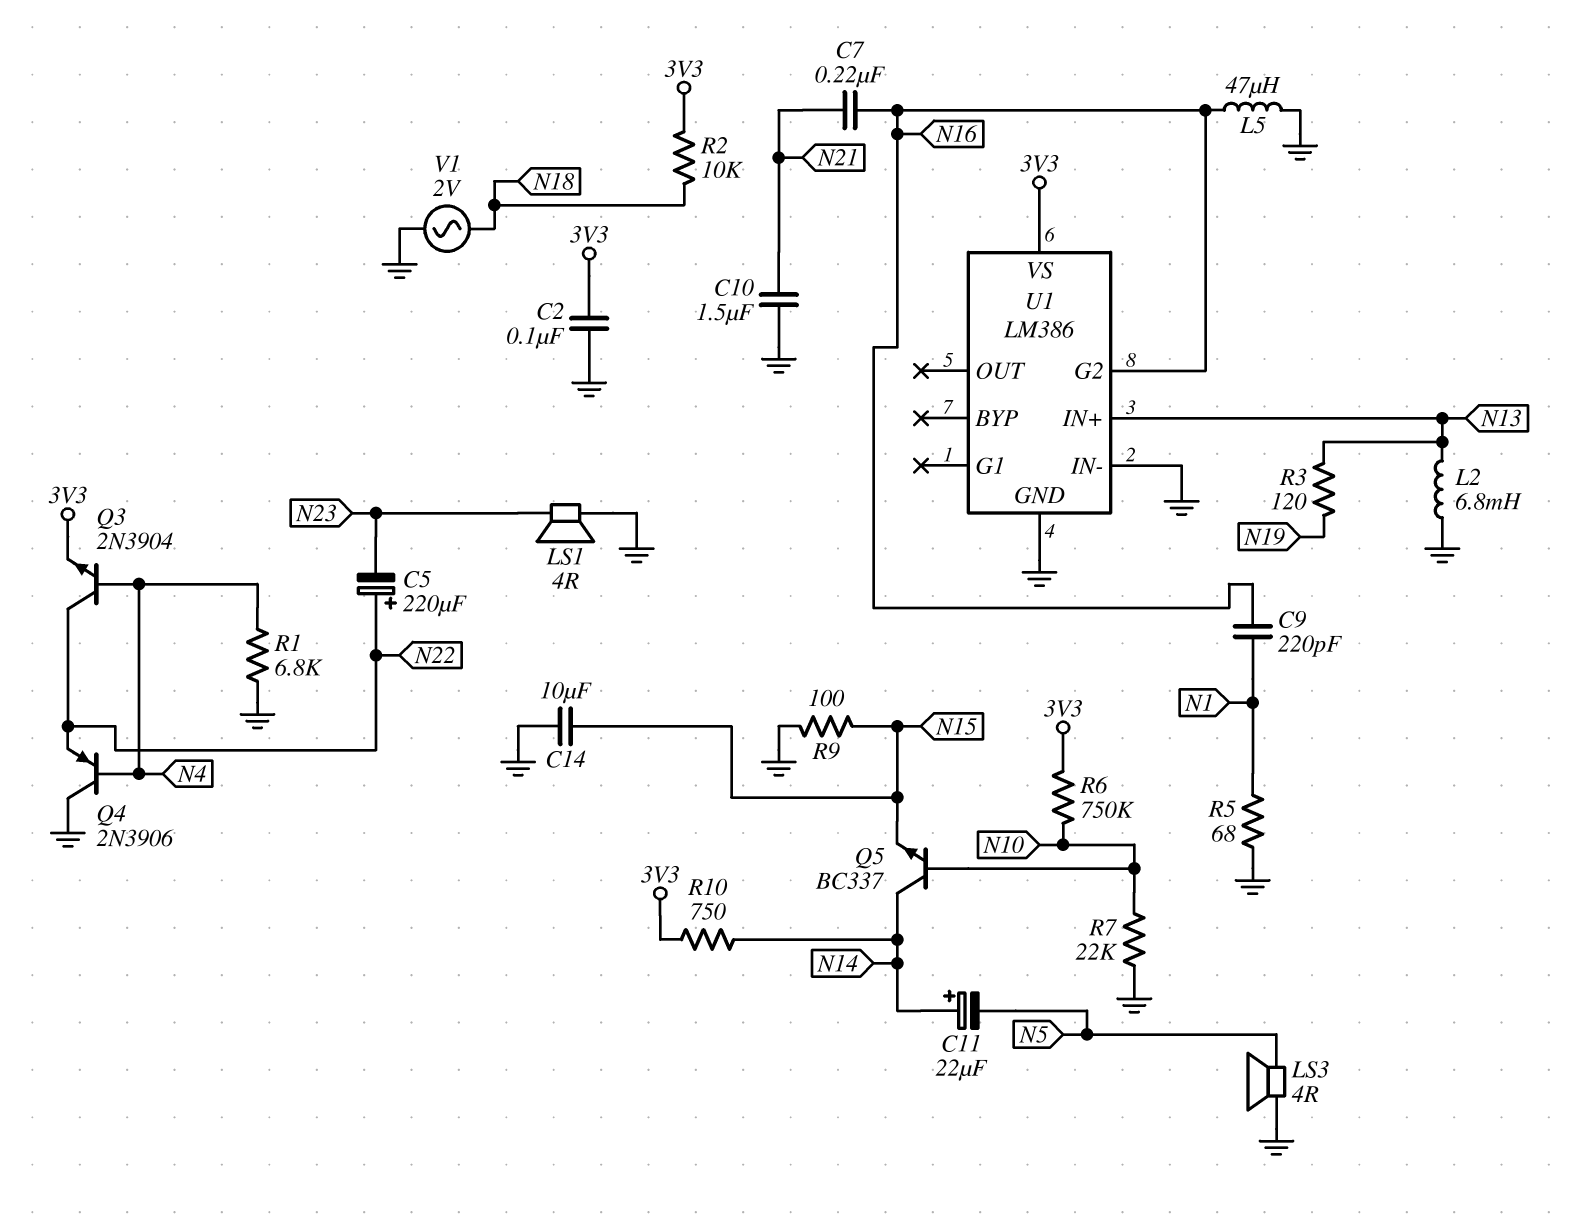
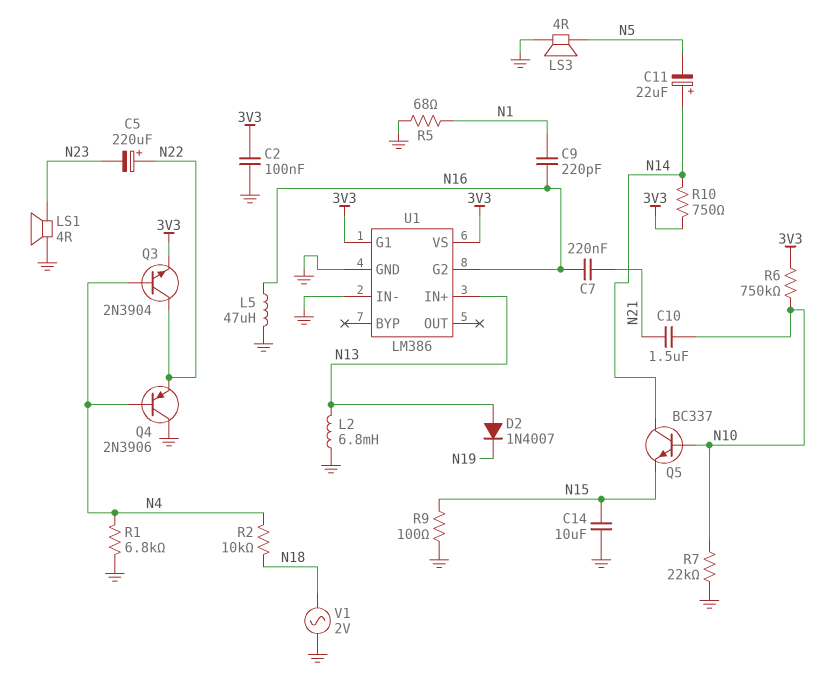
C10: 1.5uF (GND, N21) -> 1.5uF (N10, N21)
D2: none -> diode 1N4007 (A N13, K N19)
R2: 10k (3V3, N18) -> 10k (N4, N18)
R3: 120 (N13, N19) -> none
U1 pin G1: none -> 3V3

